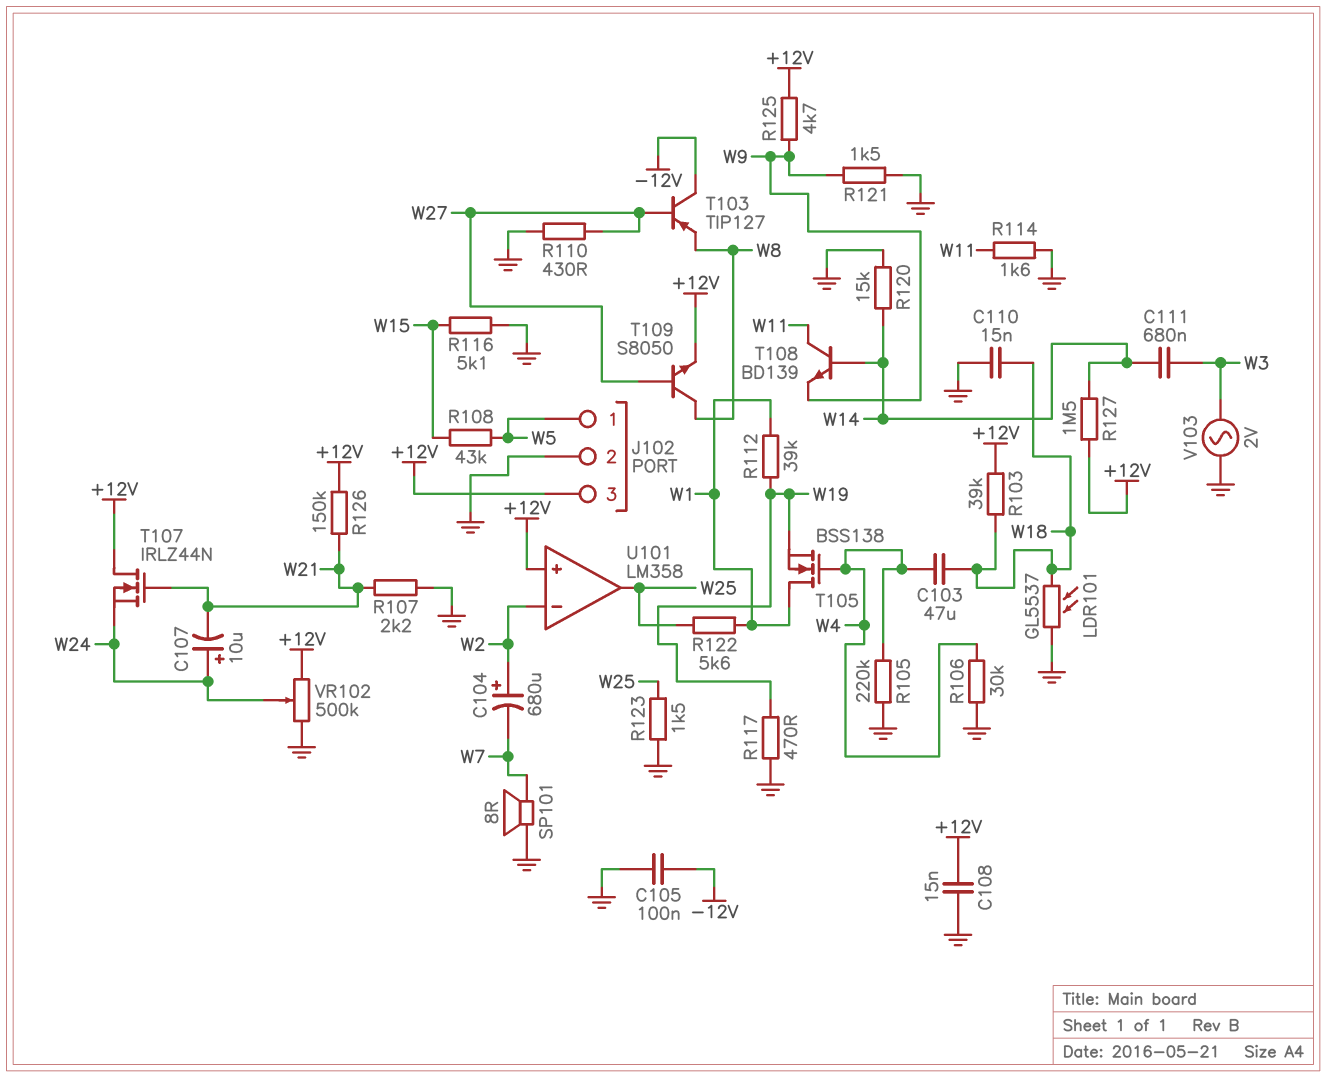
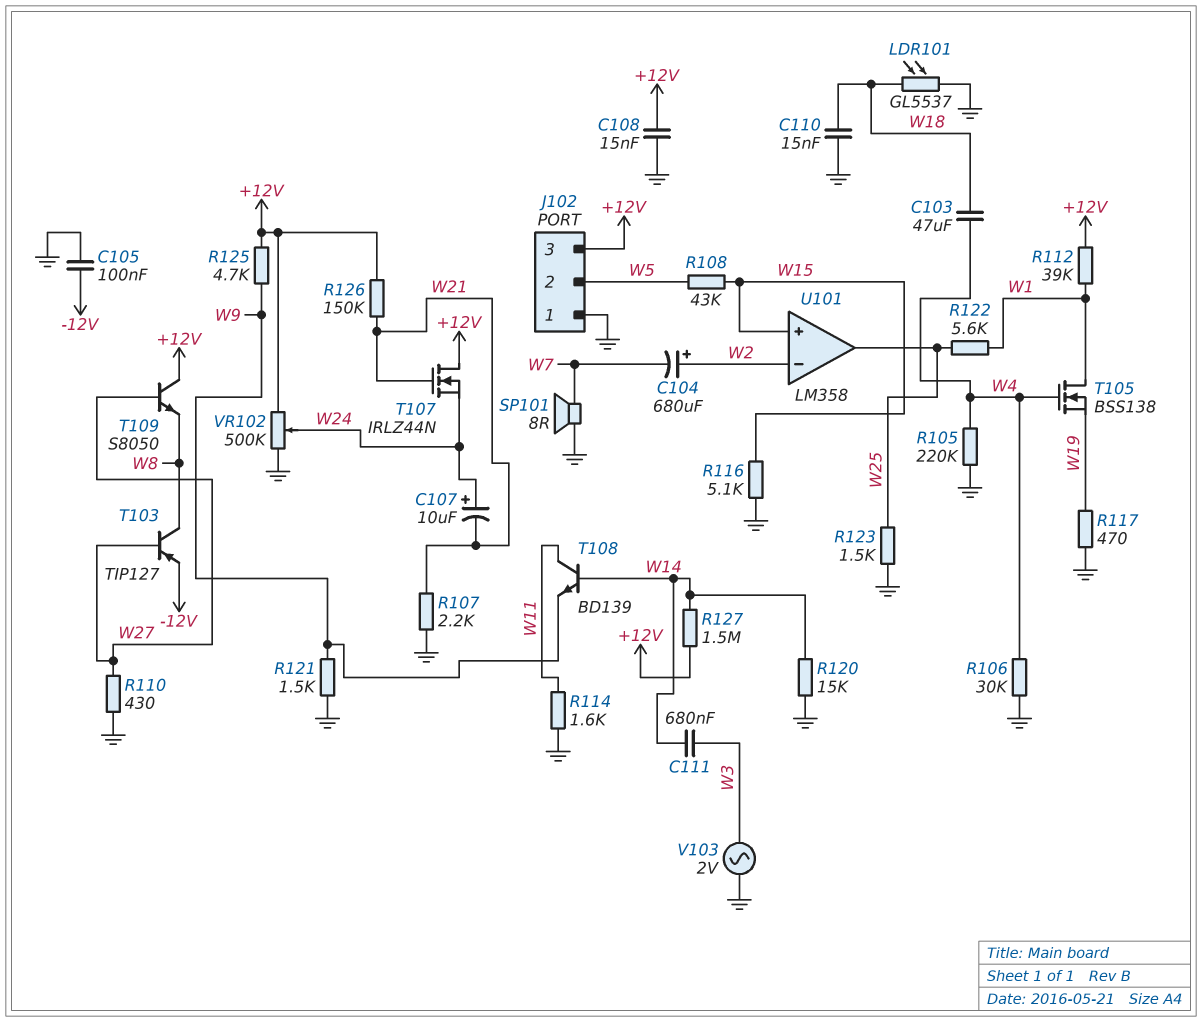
J102 pin 1: W5 -> GND
J102 pin 2: GND -> W5
R103: 39k (+12V, W18) -> none
R112: 39k (W1, W19) -> 39k (+12V, W1)
T103: PNP TIP127 (B W27, C -12V, E W8) -> PNP TIP127 (B W27, C W8, E -12V)
T109: NPN S8050 (B W27, C W8, E +12V) -> NPN S8050 (B W27, C +12V, E W8)
U101 pin in+: +12V -> W15

